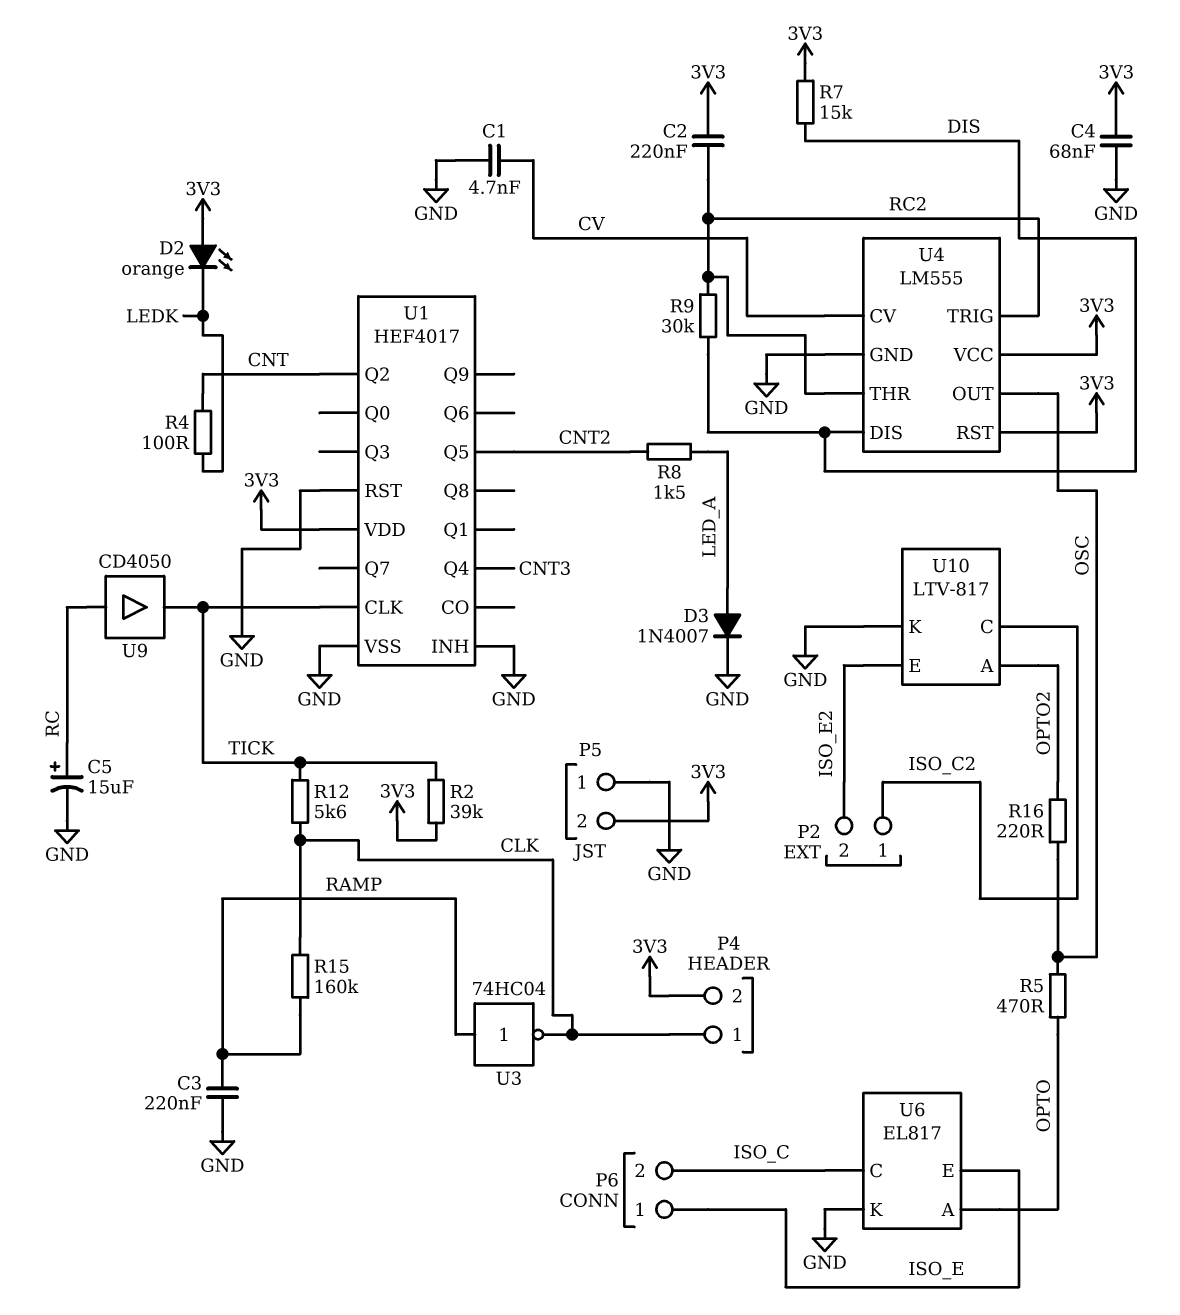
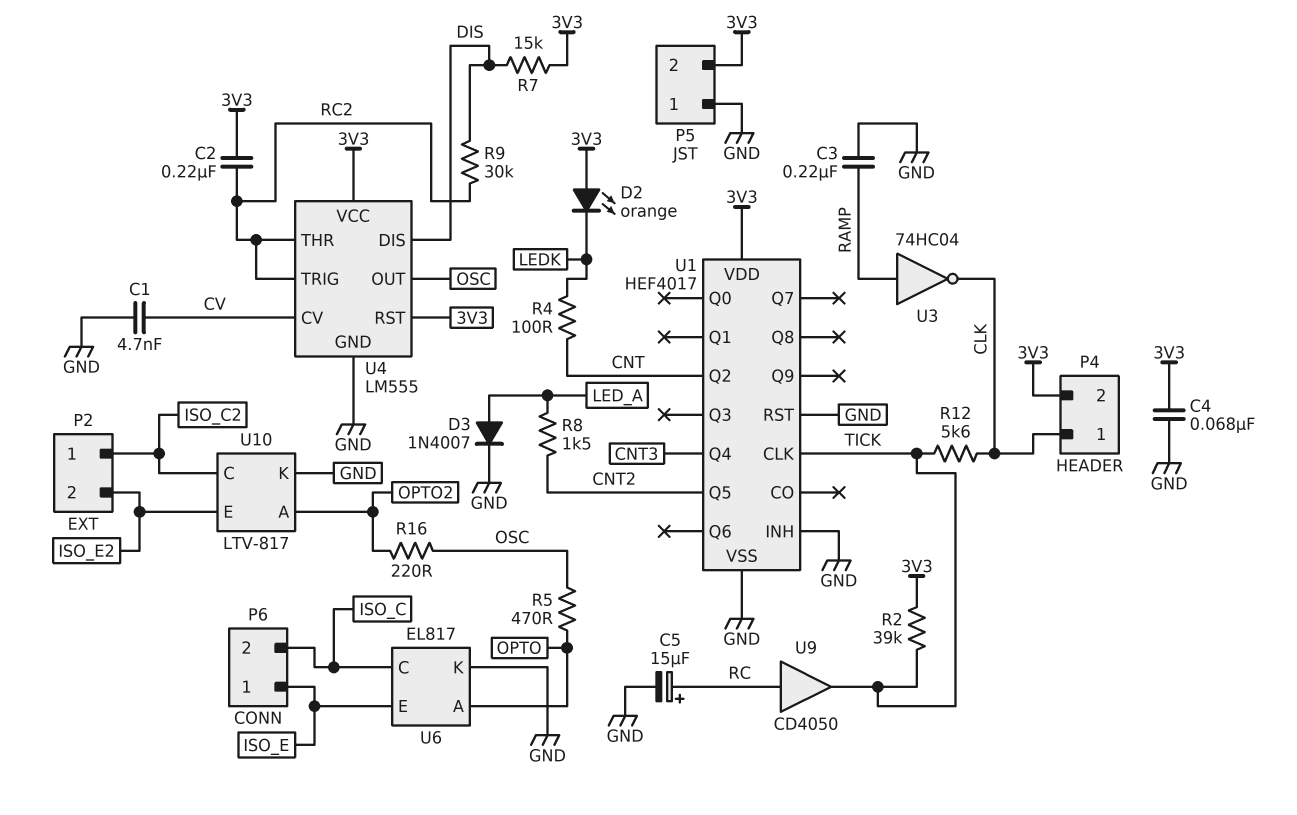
R15: 160k (CLK, RAMP) -> none

